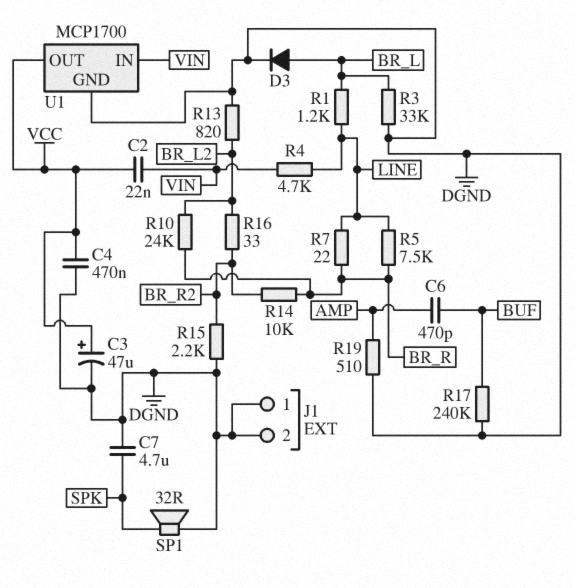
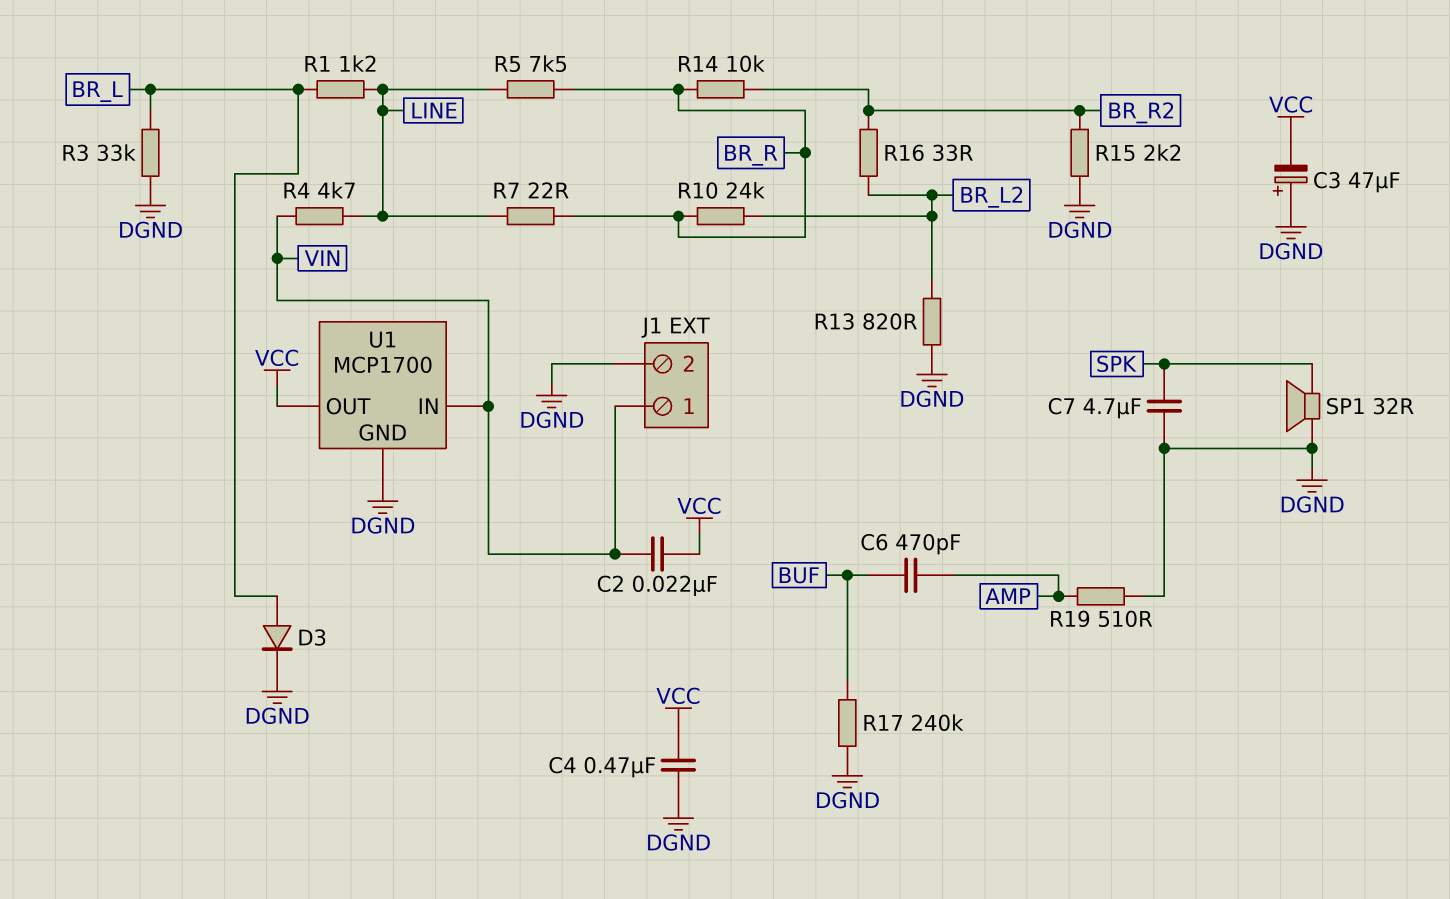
C3: 47uF (plus VCC, minus DGND) -> 47uF (plus DGND, minus VCC)
J1 pin 1: DGND -> VIN

